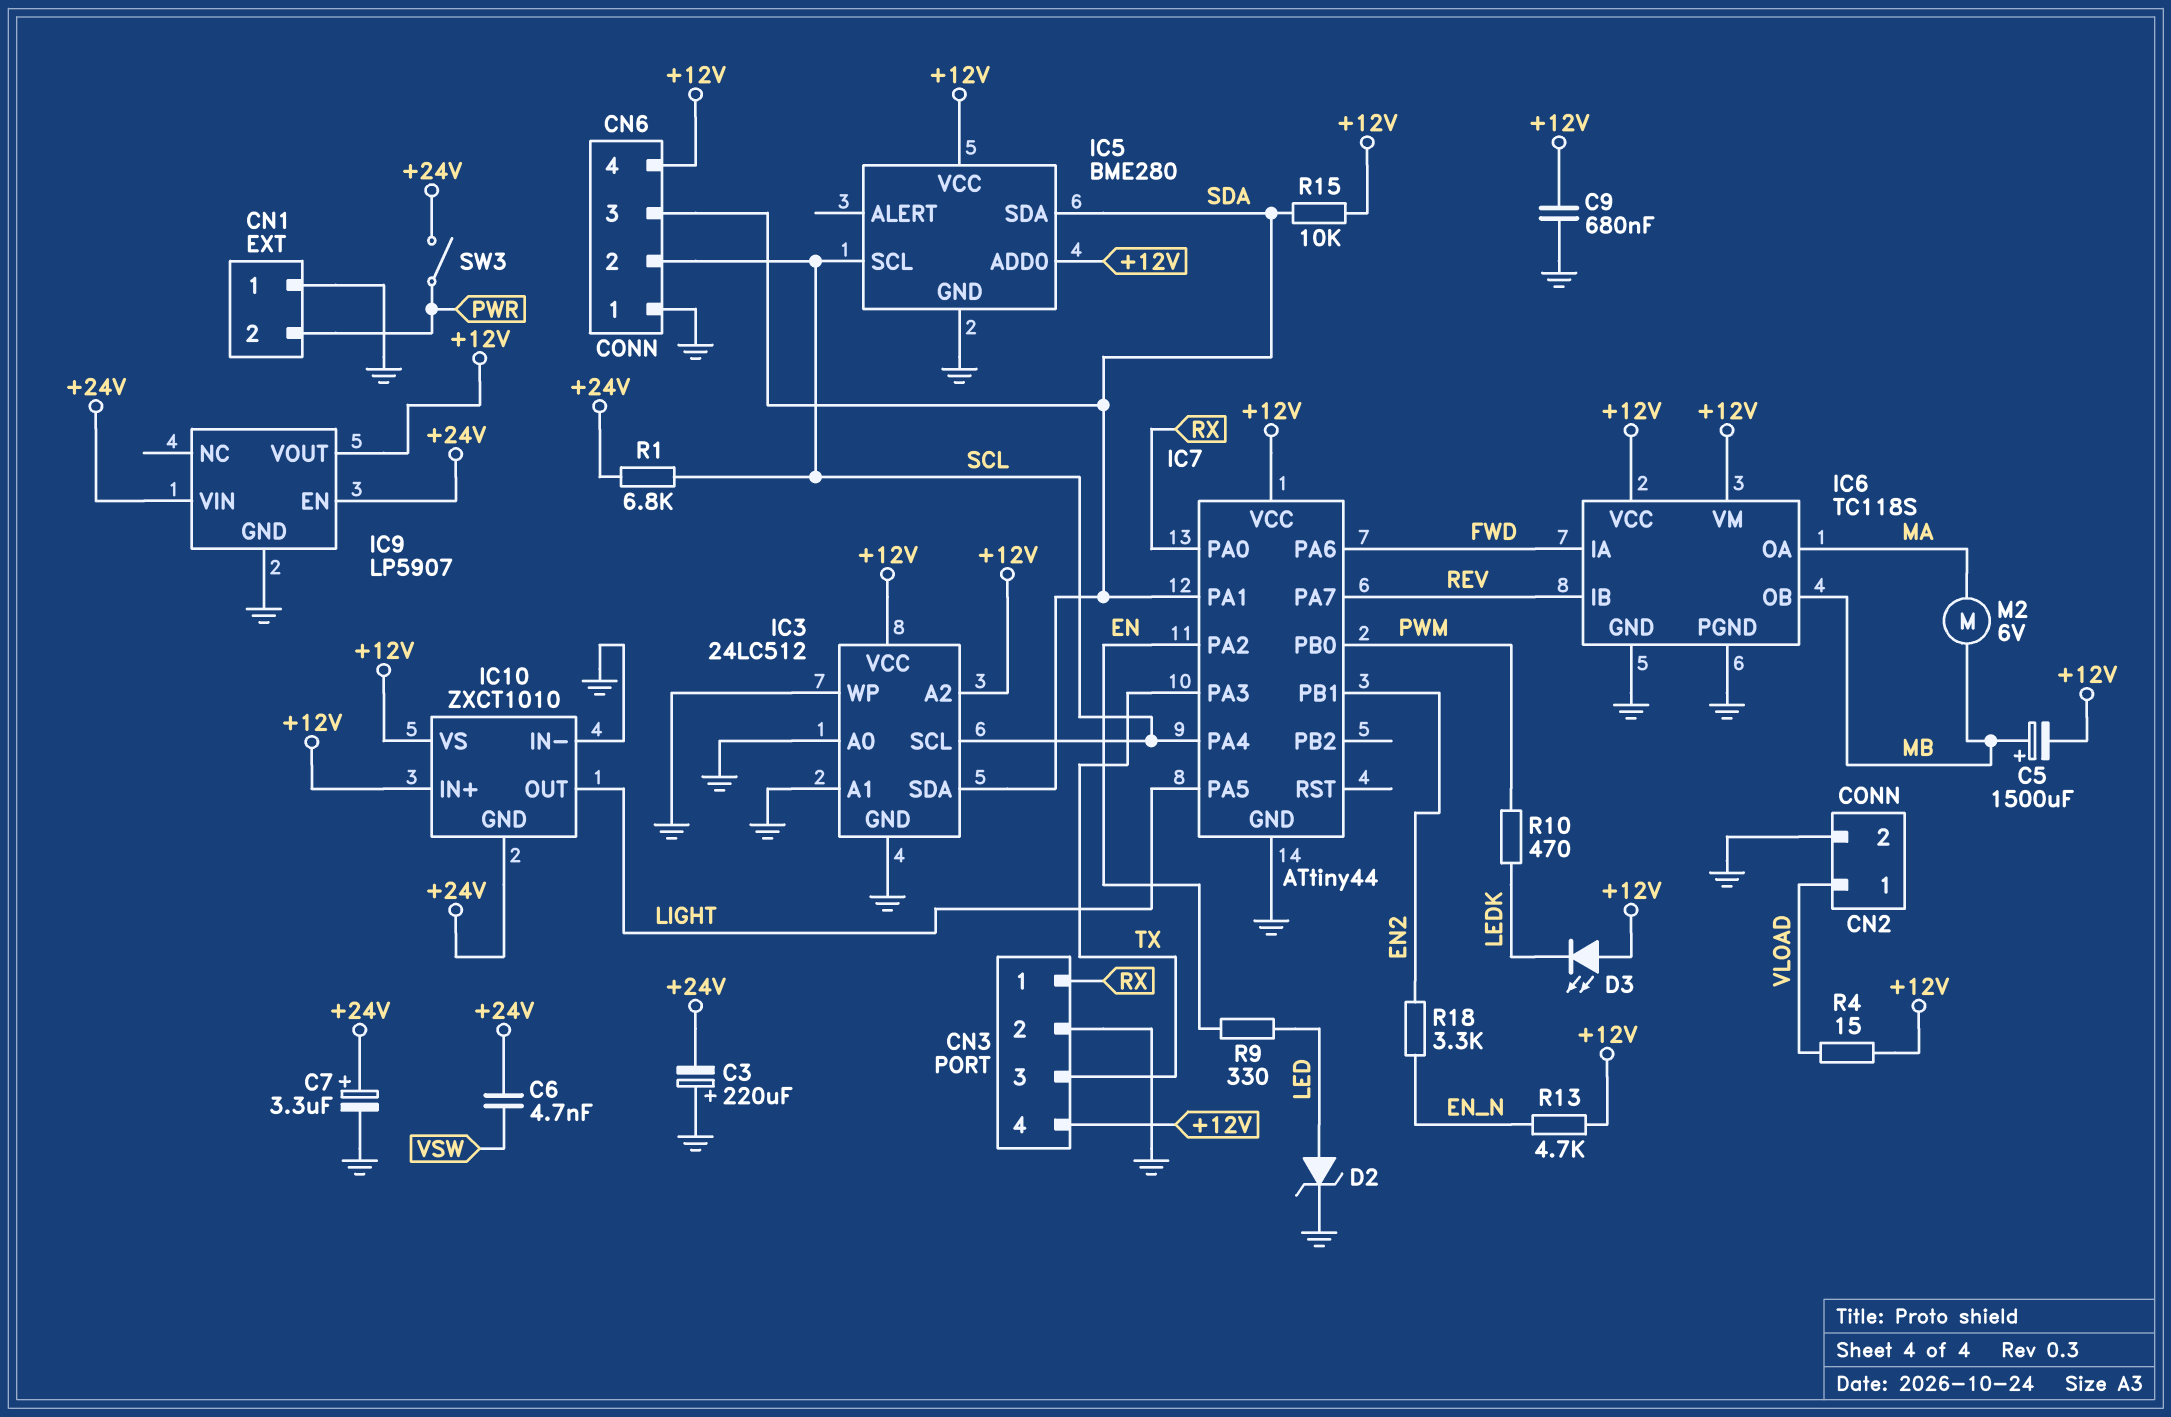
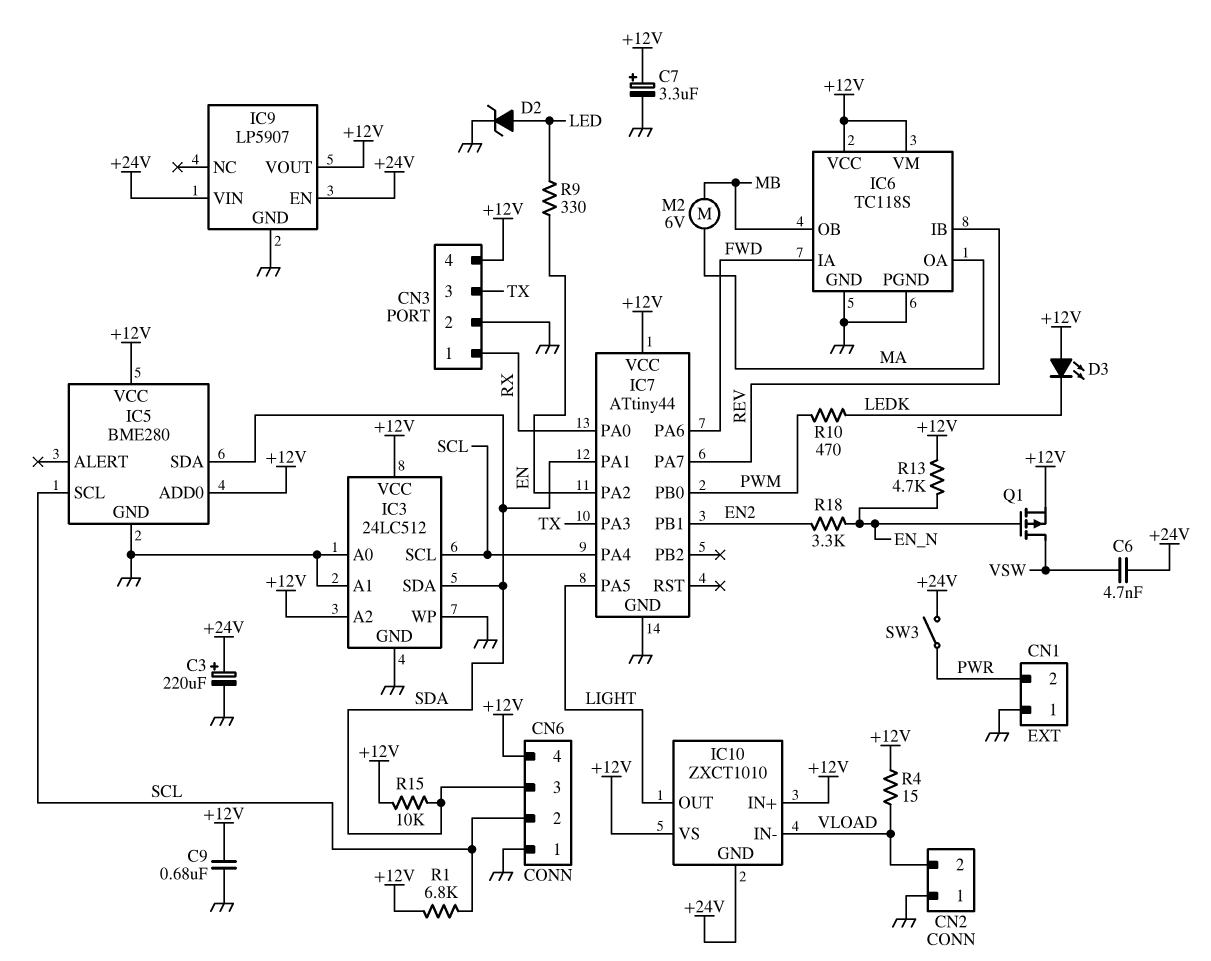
C3: 220uF (plus GND, minus +24V) -> 220uF (plus +24V, minus GND)
C5: 1500uF (plus MB, minus +12V) -> none
C7: 3.3uF (plus +24V, minus GND) -> 3.3uF (plus +12V, minus GND)
CN2 pin 1: VLOAD -> GND
CN2 pin 2: GND -> VLOAD
IC10 pin IN-: GND -> VLOAD
Q1: none -> PMOS (G EN_N, D VSW, S +12V)
R1: 6.8k (+24V, SCL) -> 6.8k (+12V, SCL)

